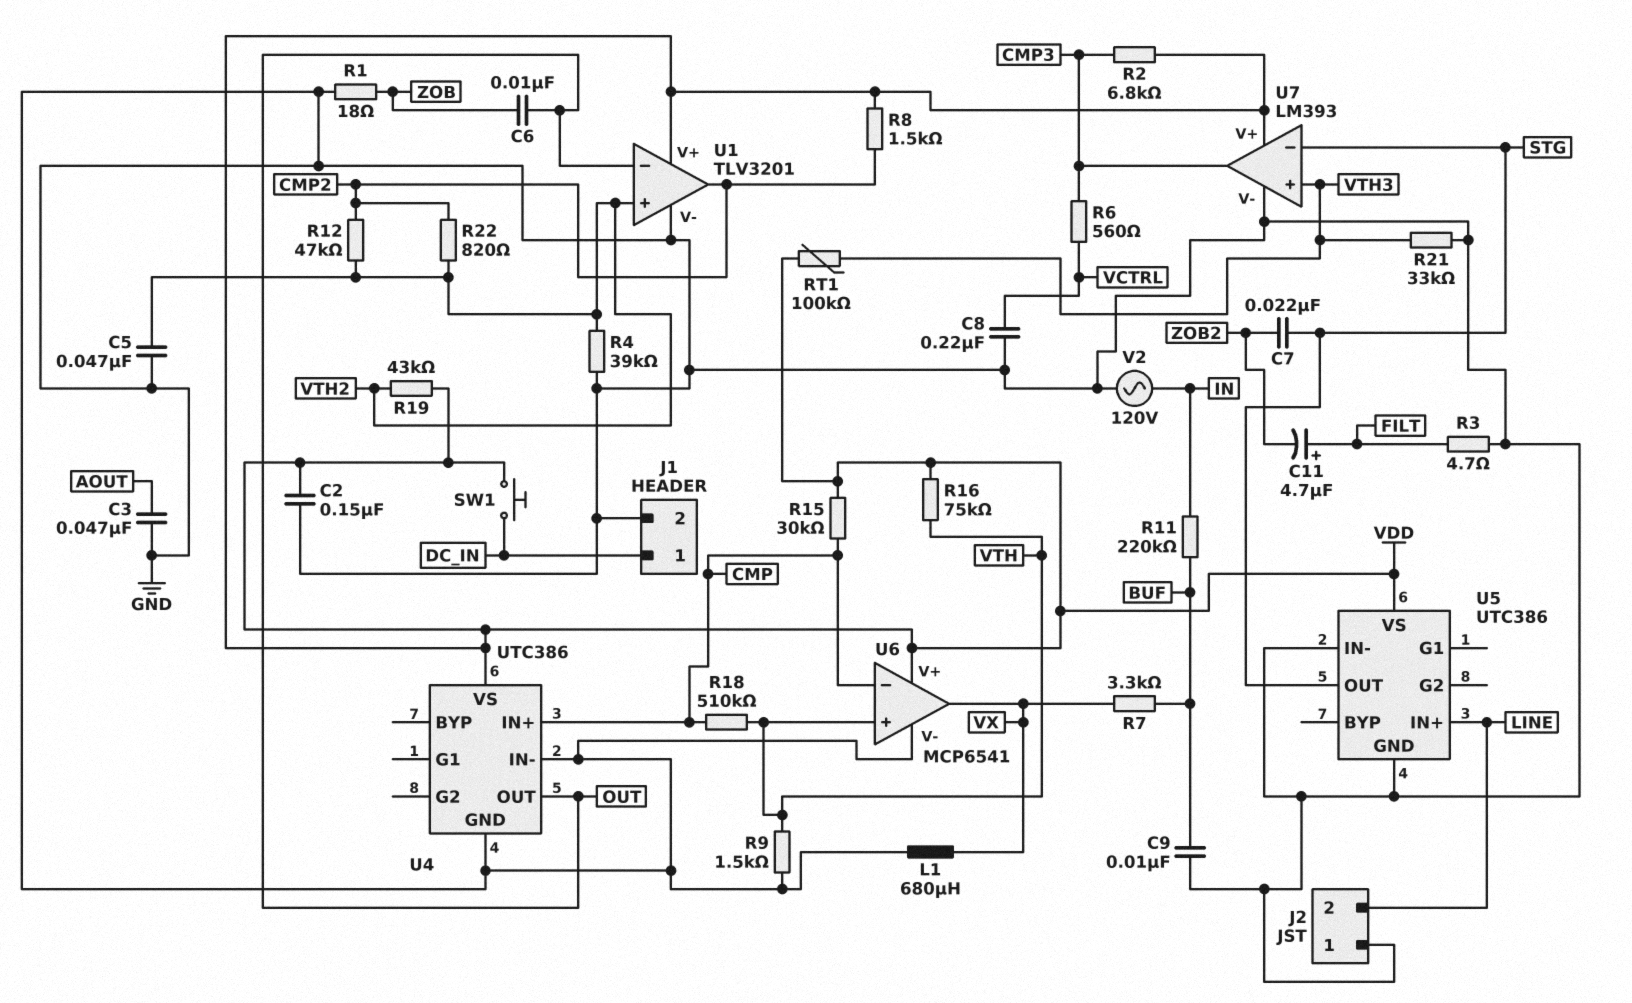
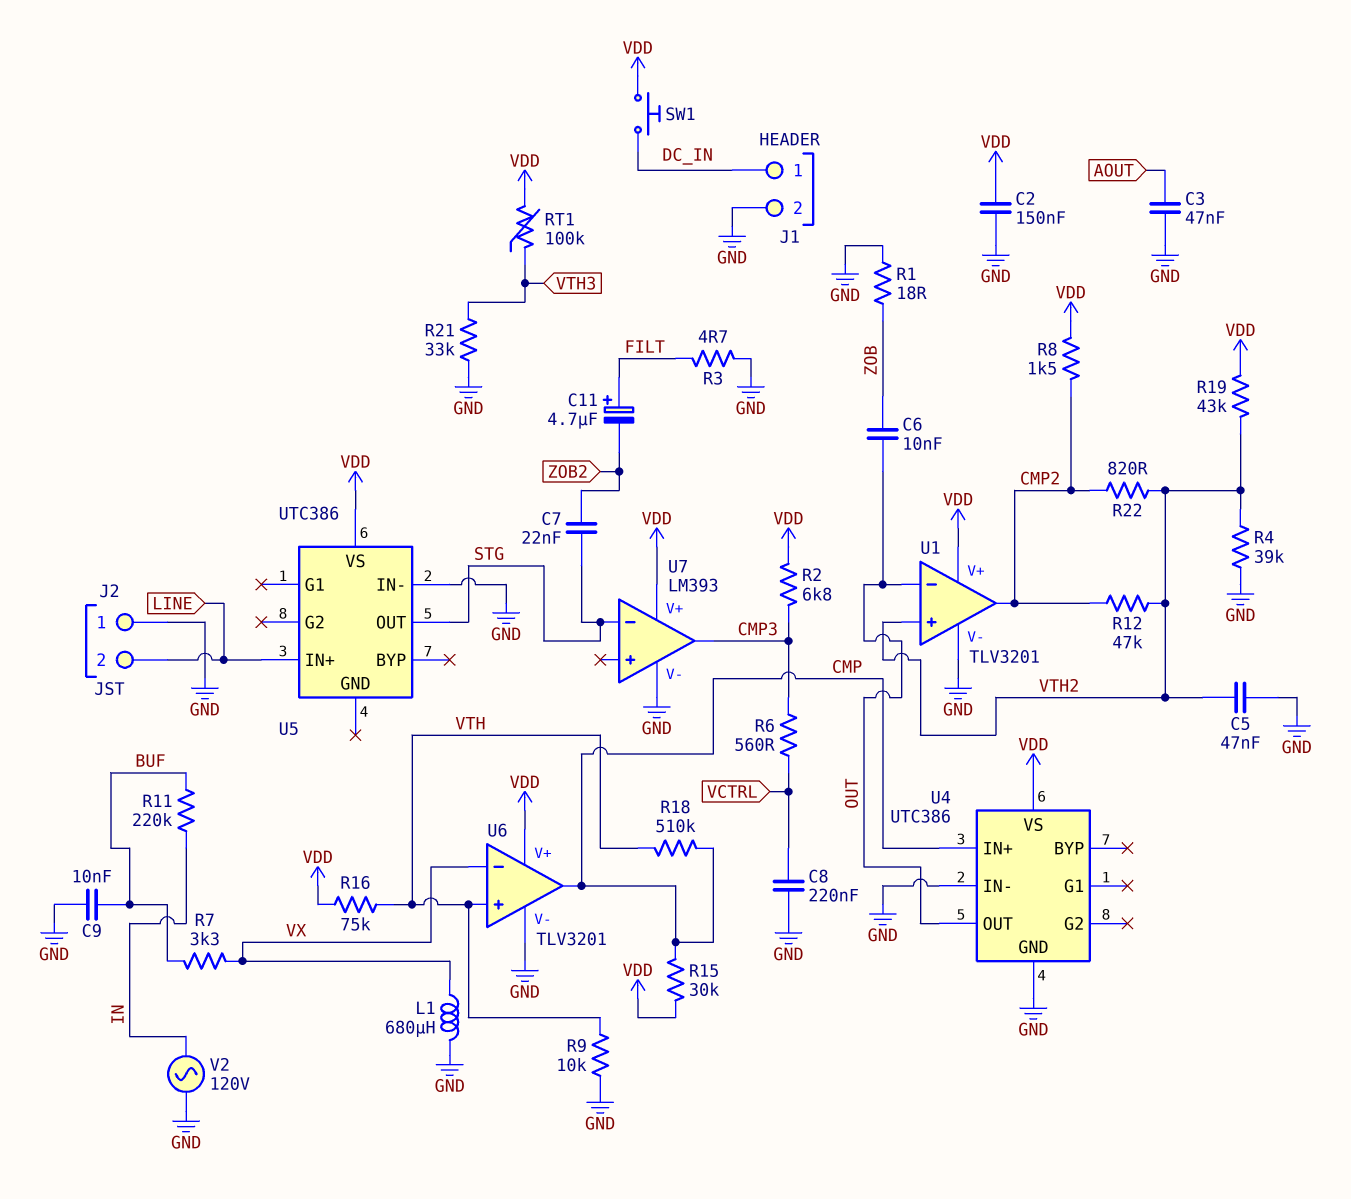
R9: 1.5k (GND, VTH) -> 10k (GND, VTH)
U5 pin GND: GND -> none
U6: MCP6541 -> TLV3201
U6 pin in-: CMP -> VX
U6 pin out: VX -> CMP
U7 pin in+: VTH3 -> none

